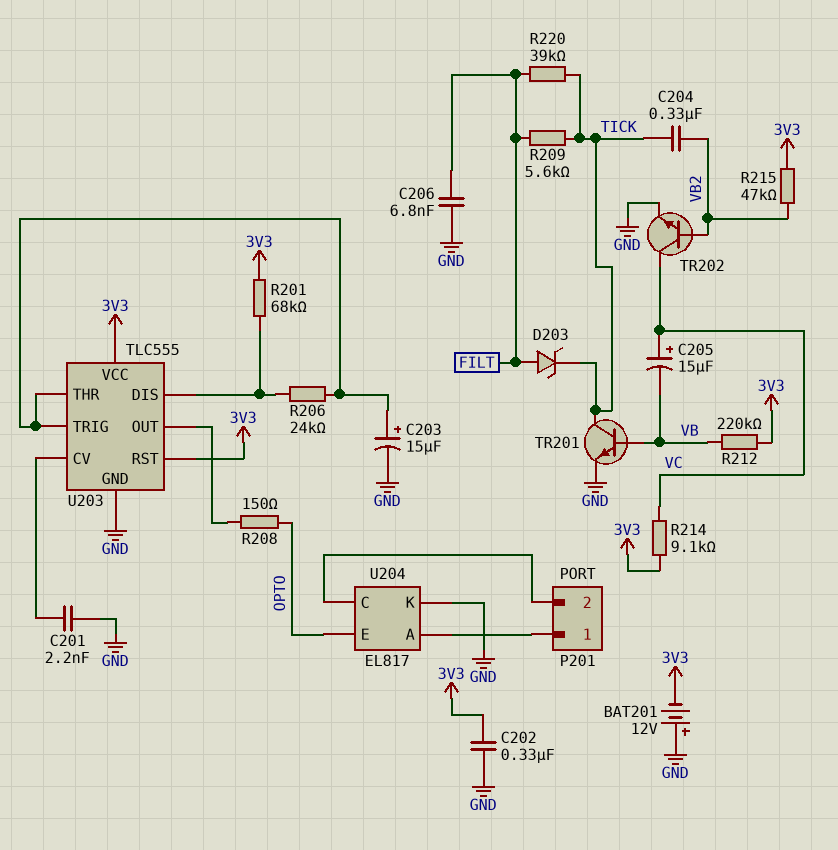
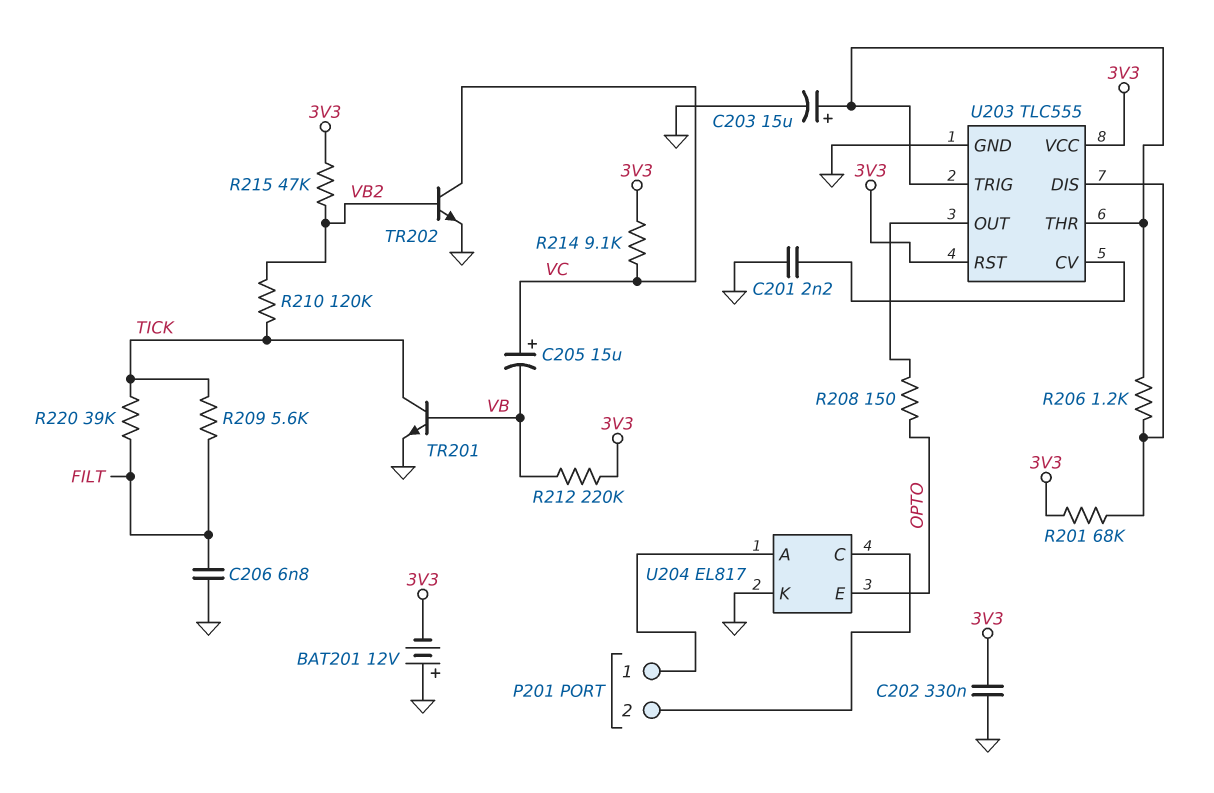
C204: 330nF (TICK, VB2) -> none
D203: zener (A FILT, K TICK) -> none
R206: 24k (U203/DIS, U203/THR) -> 1.2k (U203/DIS, U203/THR)
R210: none -> 120k (TICK, VB2)

